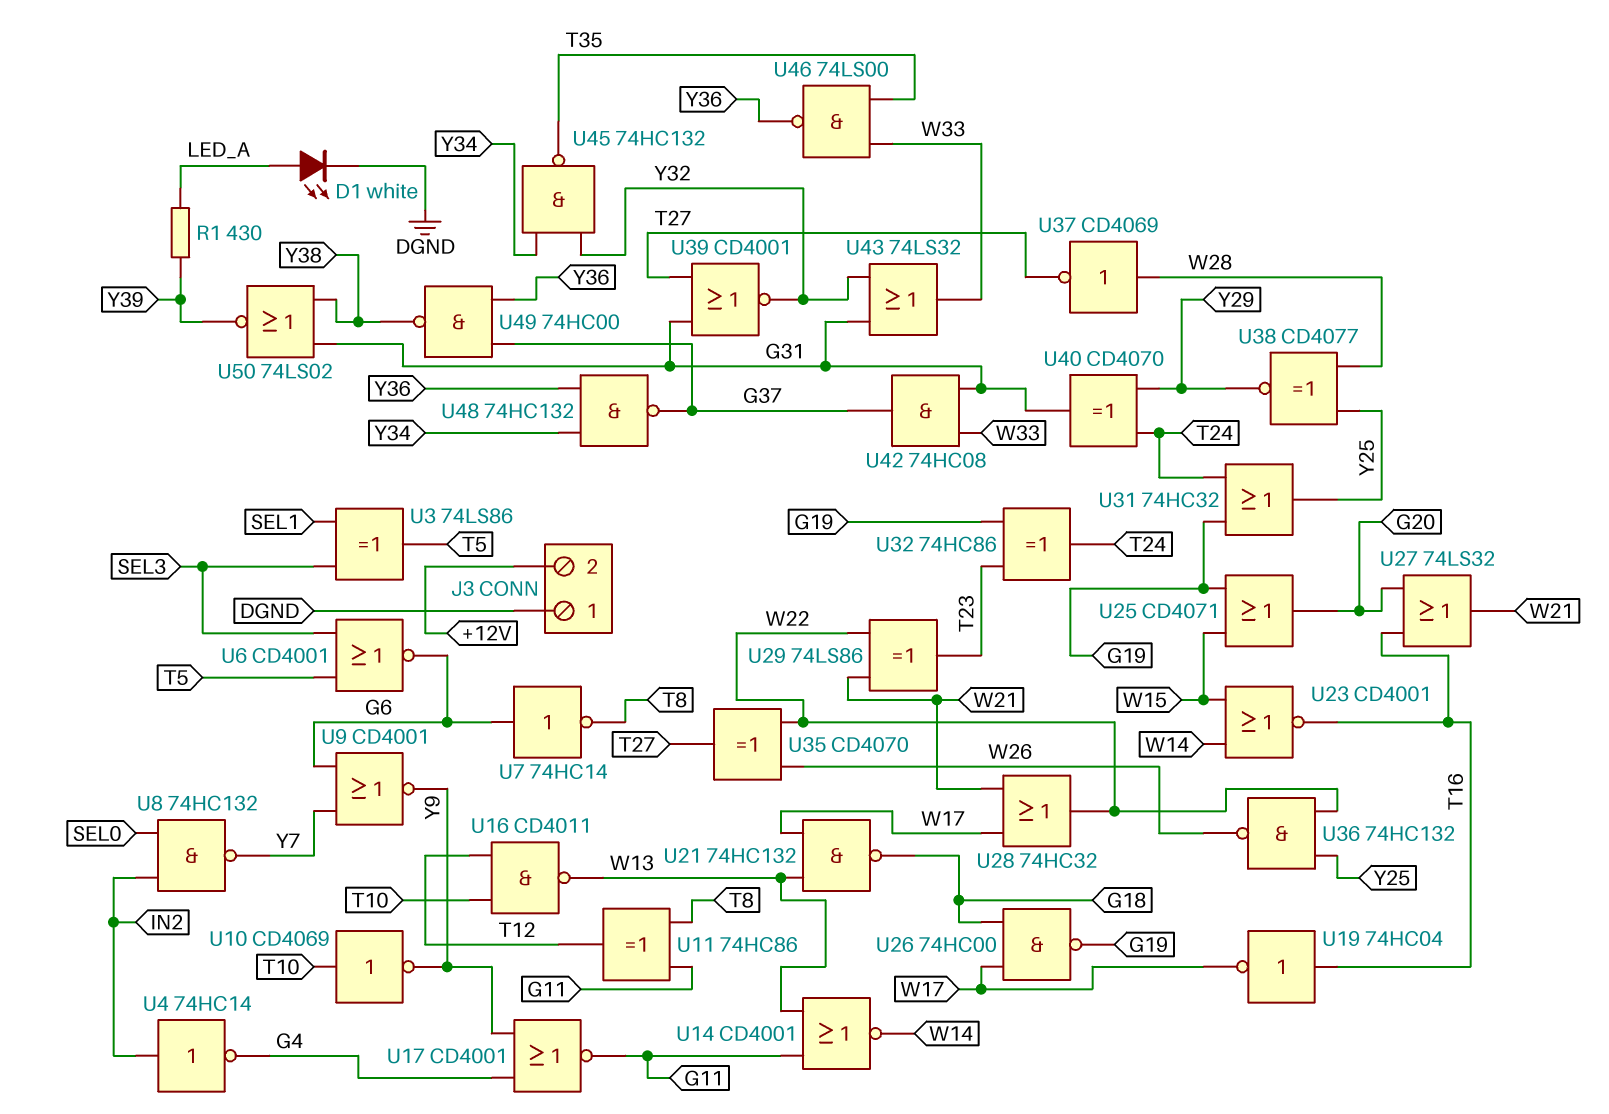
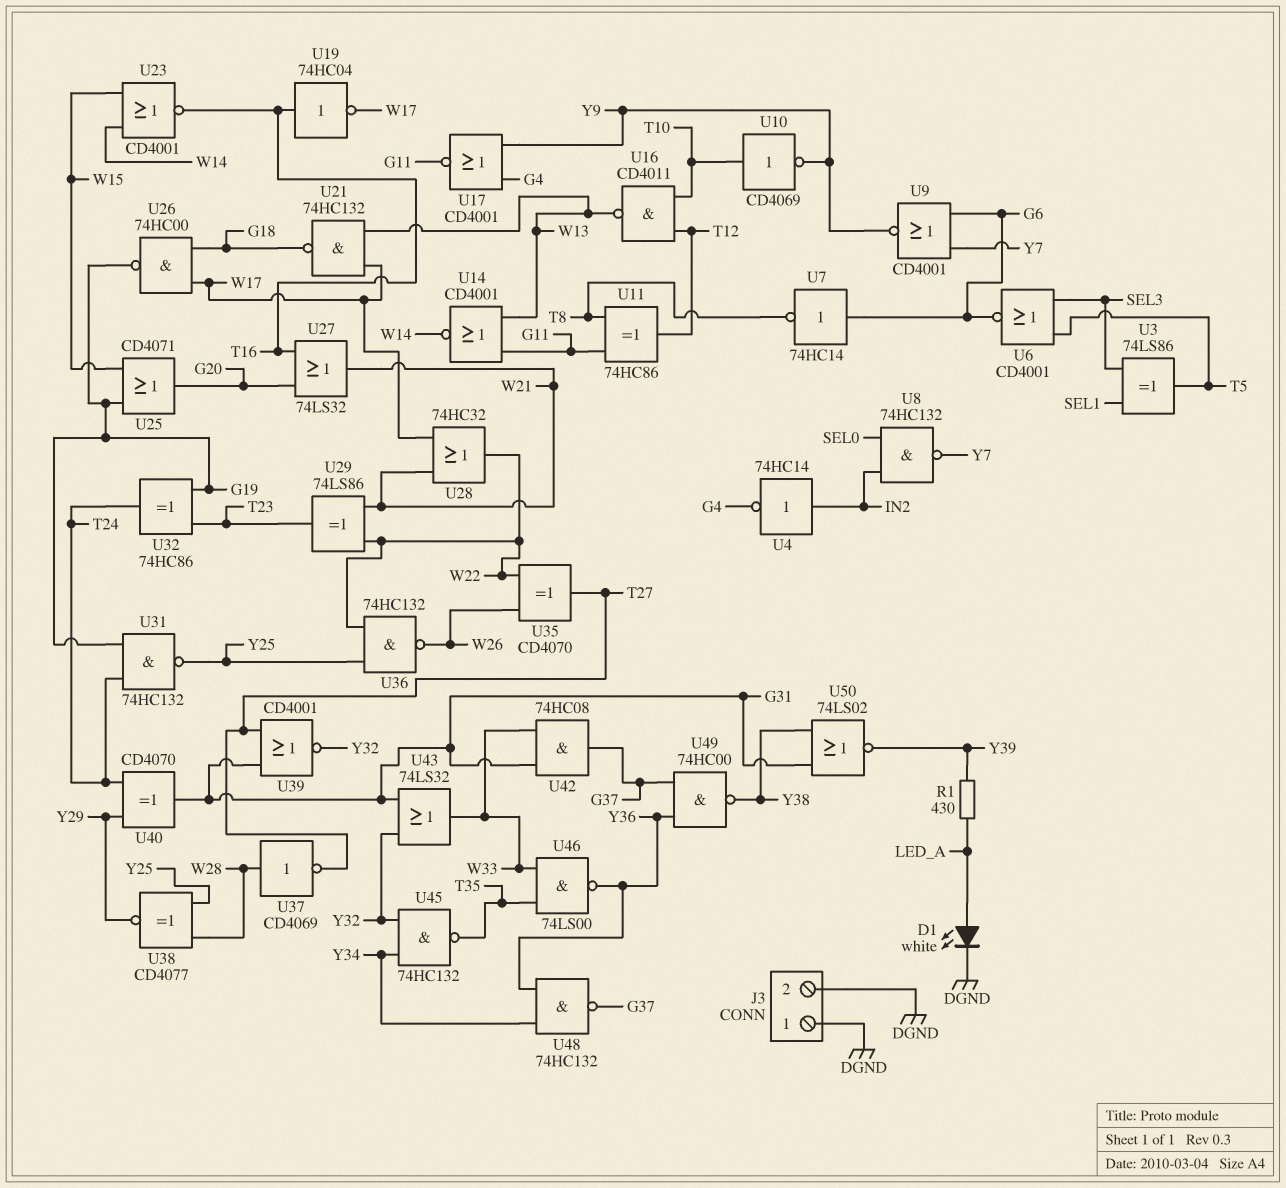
J3 pin 2: +12V -> DGND
U31: OR 74HC32 (in G19, in T24, out Y25) -> NAND 74HC132 (in G19, in T24, out Y25)

